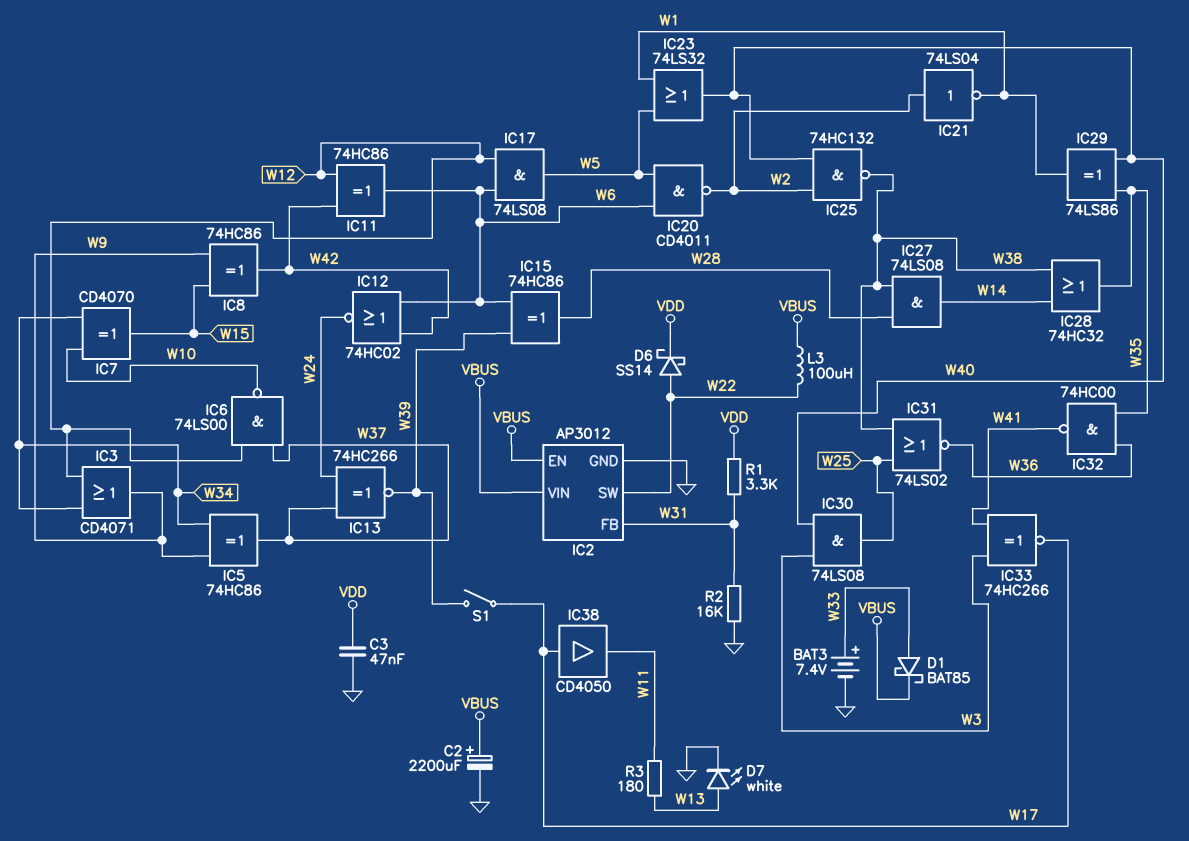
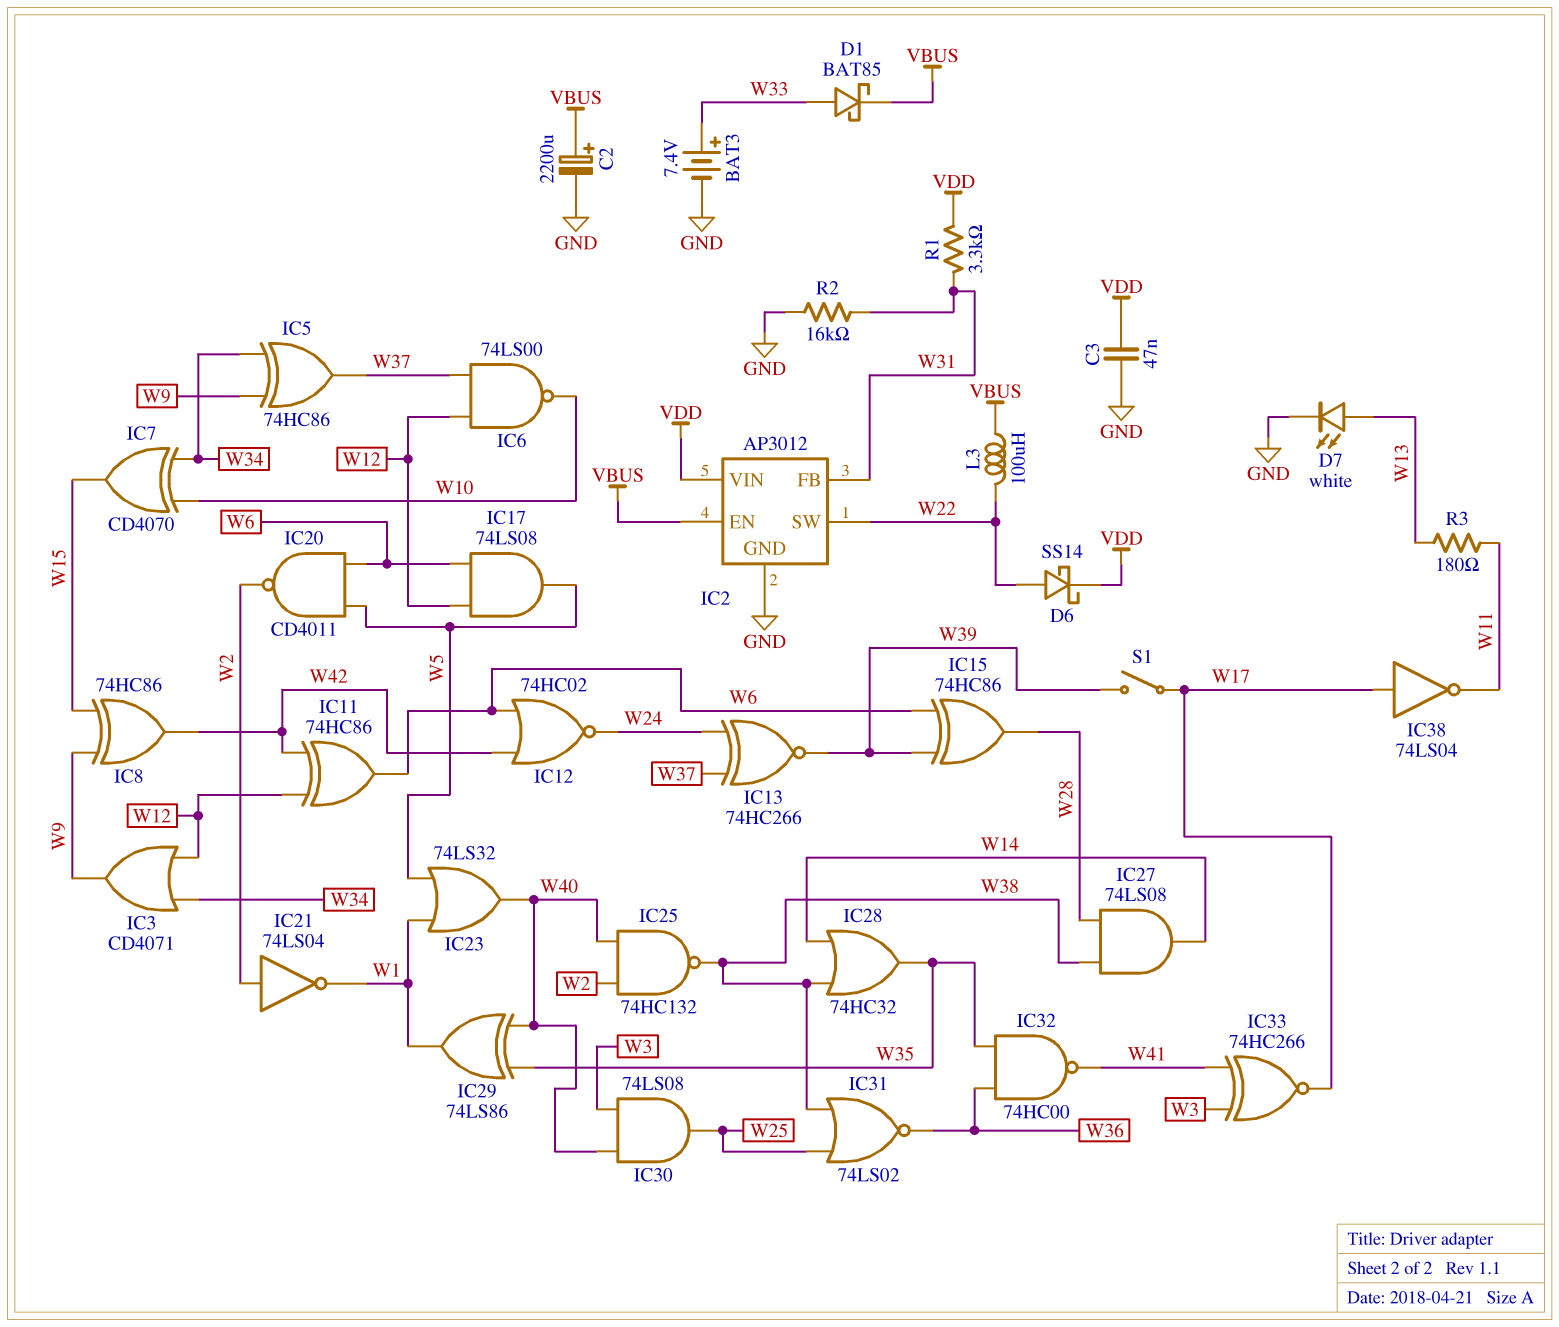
IC2 pin VIN: VBUS -> VDD
IC38: buffer CD4050 (in W17, out W11) -> NOT 74LS04 (in W17, out W11)

